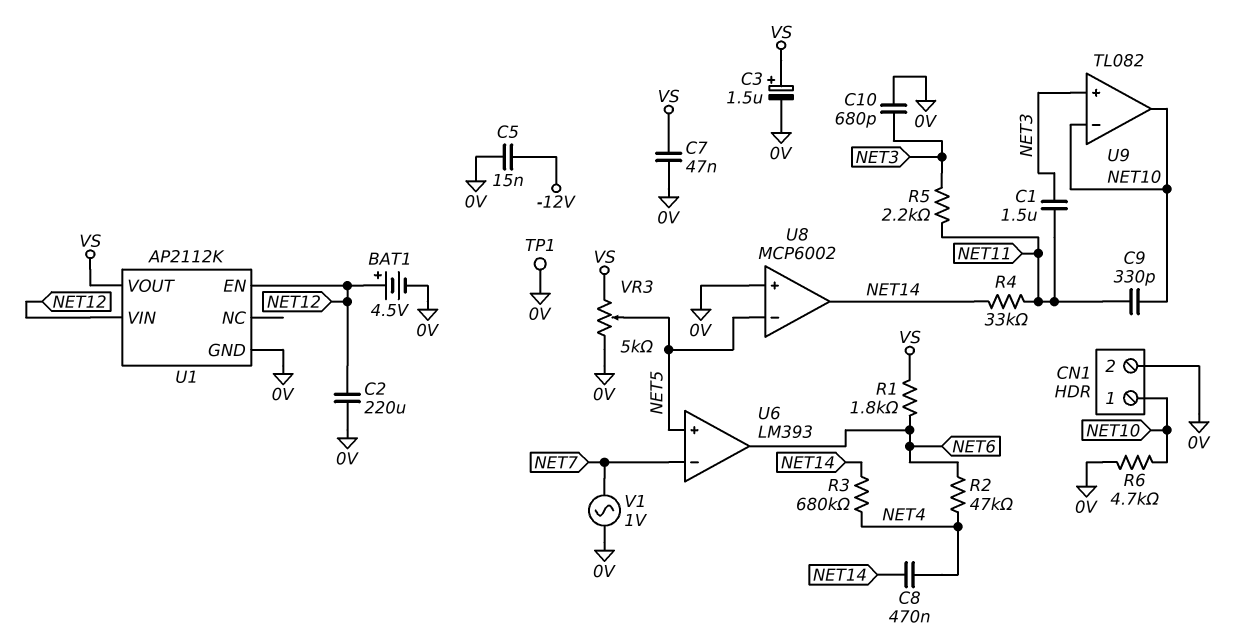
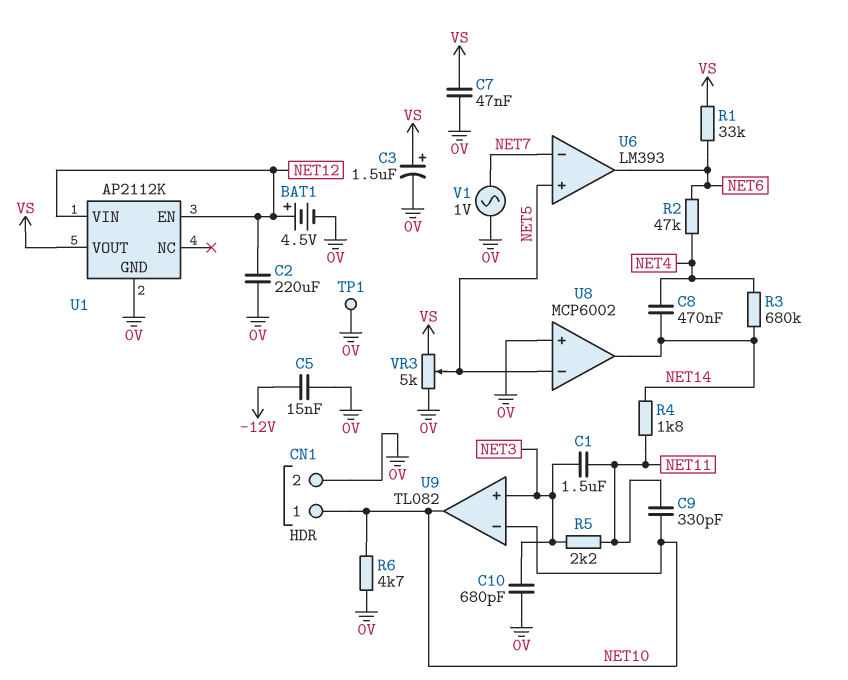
R1: 1.8k (NET6, VS) -> 33k (NET6, VS)
R4: 33k (NET11, NET14) -> 1.8k (NET11, NET14)

